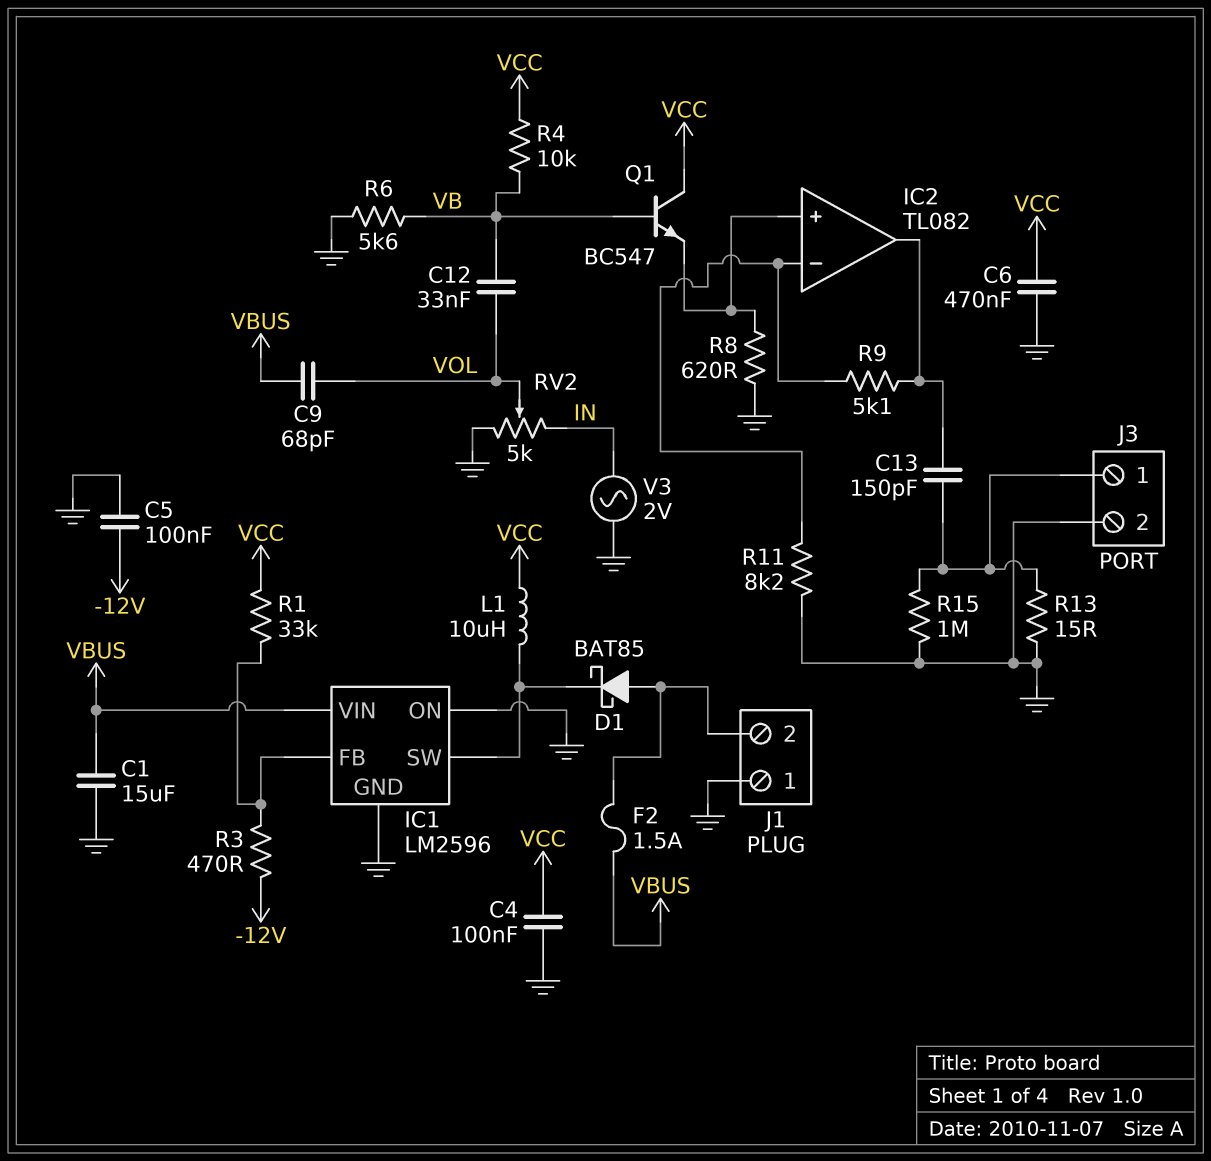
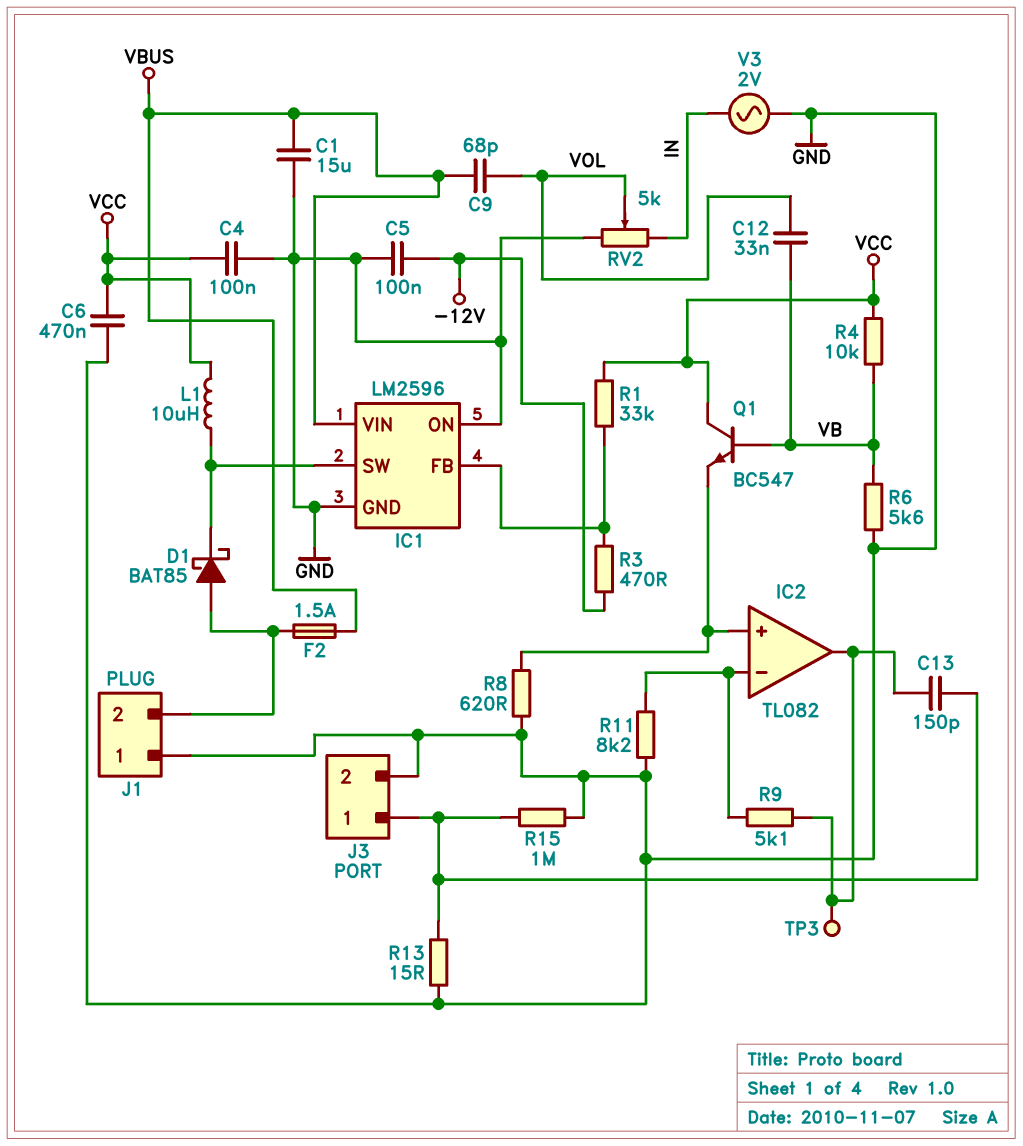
TP3: none -> test point (IC2/out)

